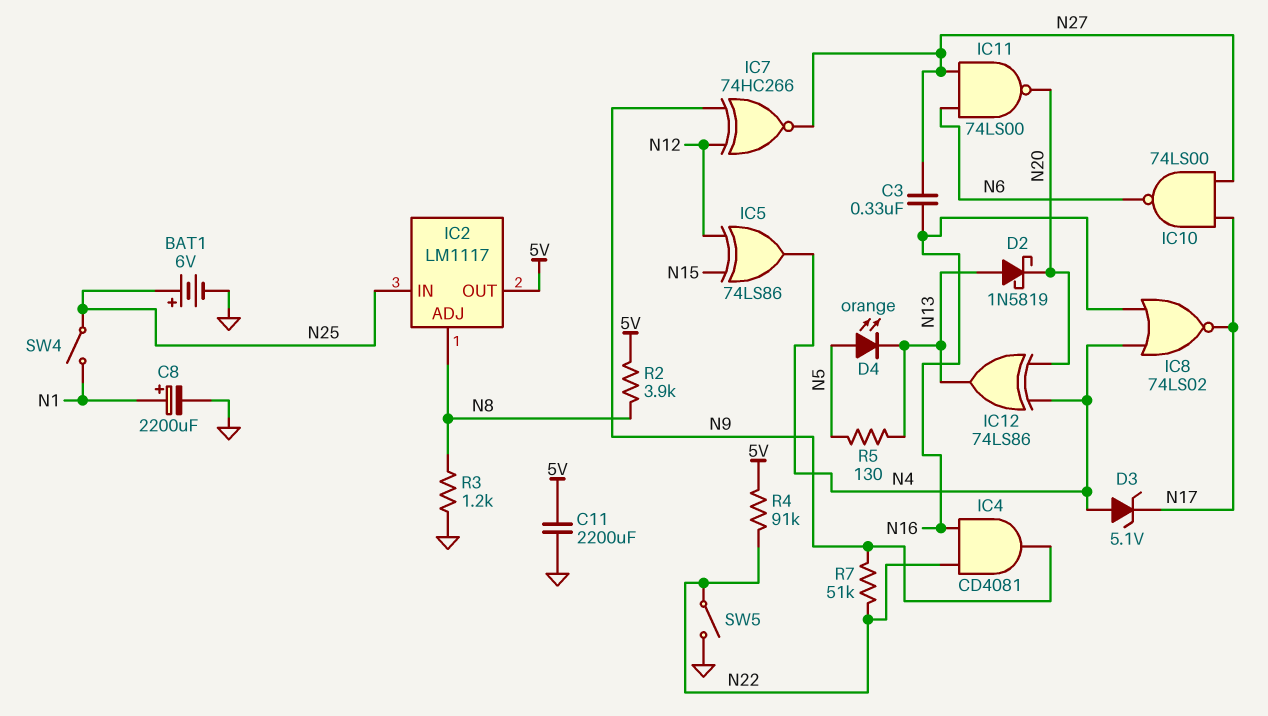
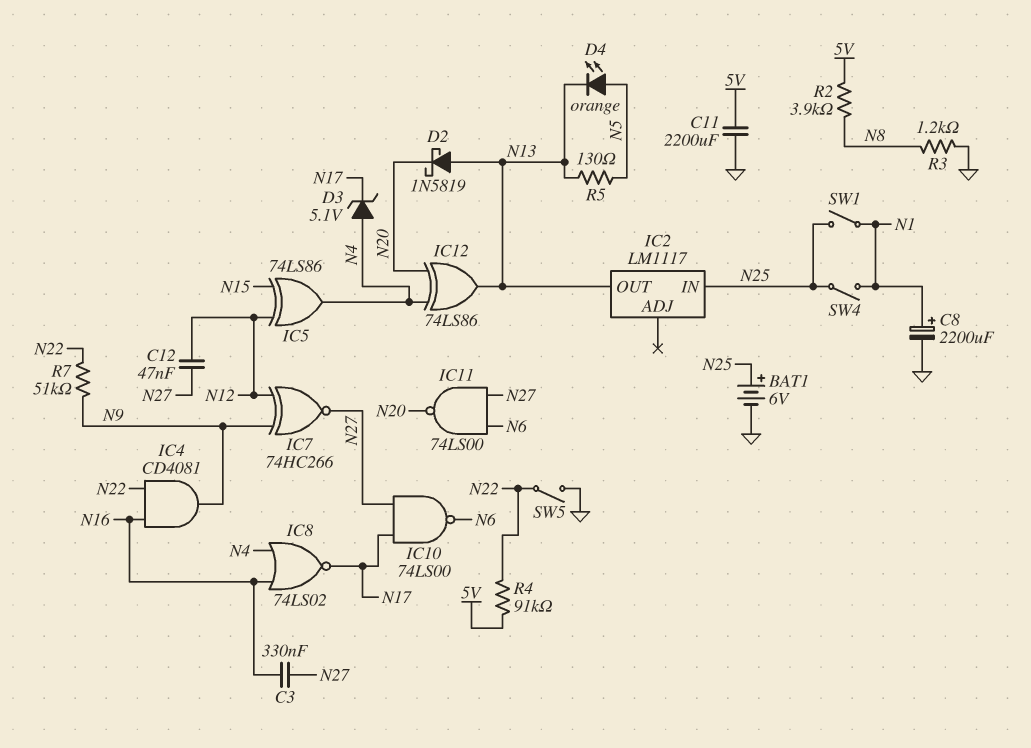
C12: none -> 47nF (N12, N27)
IC2 pin ADJ: N8 -> none
IC2 pin OUT: 5V -> N13
SW1: none -> switch (N1, N25)

